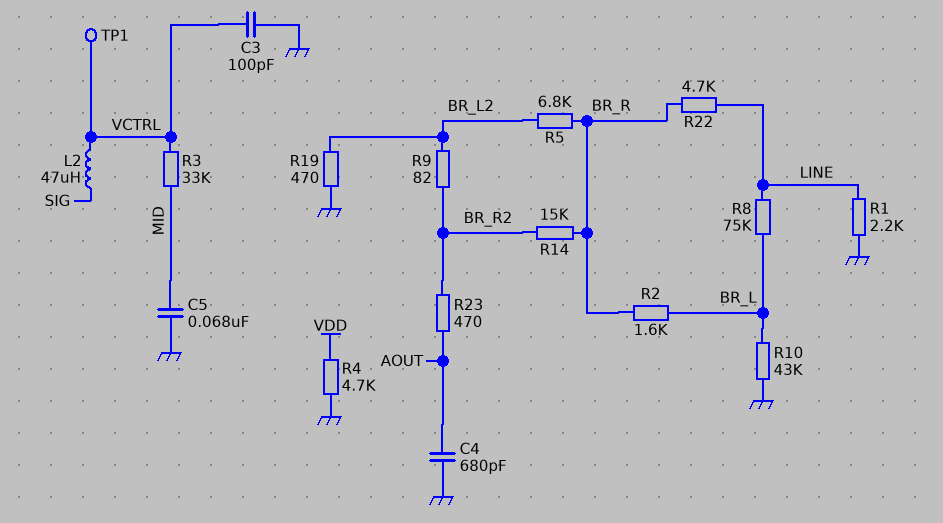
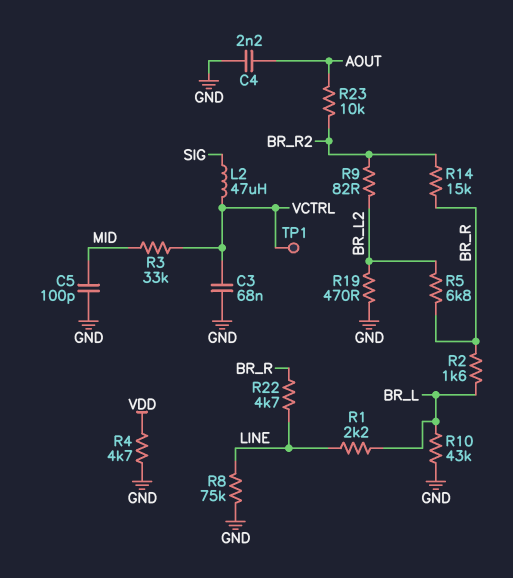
C3: 100pF (GND, VCTRL) -> 68nF (GND, VCTRL)
C4: 680pF (AOUT, GND) -> 2.2nF (AOUT, GND)
C5: 68nF (GND, MID) -> 100pF (GND, MID)
R1: 2.2k (GND, LINE) -> 2.2k (BR_L, LINE)
R8: 75k (BR_L, LINE) -> 75k (GND, LINE)
R23: 470 (AOUT, BR_R2) -> 10k (AOUT, BR_R2)

